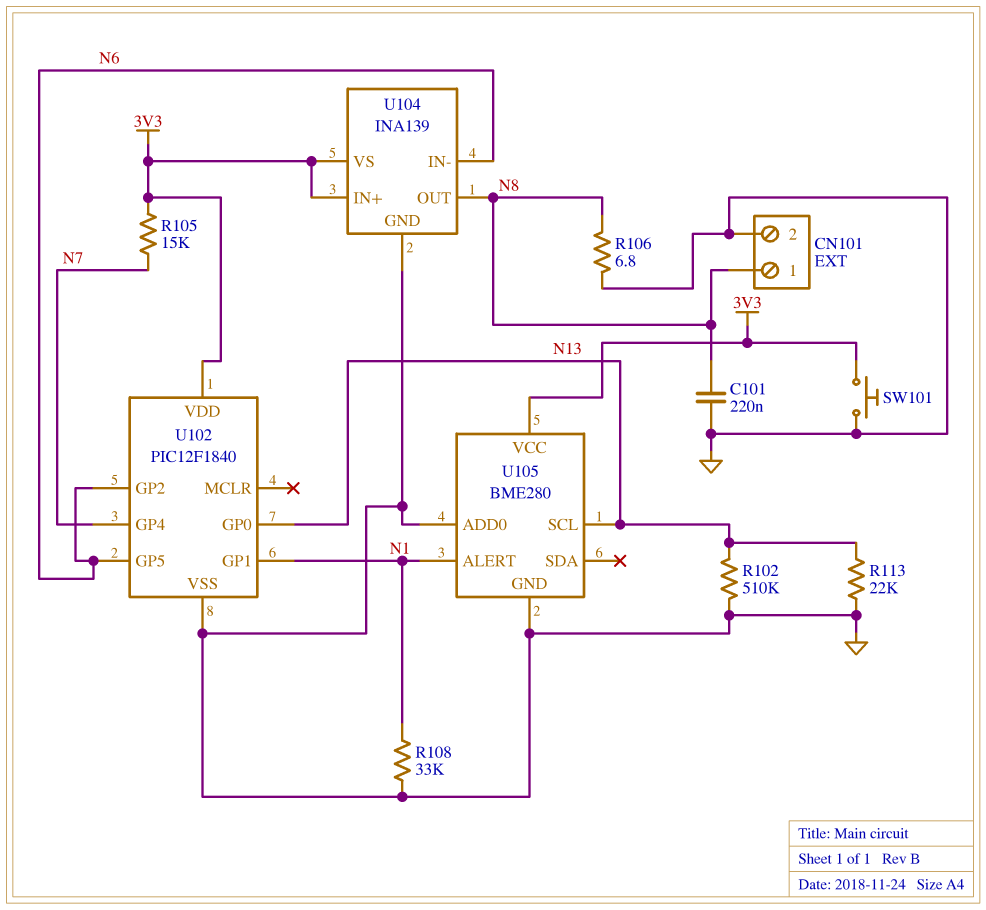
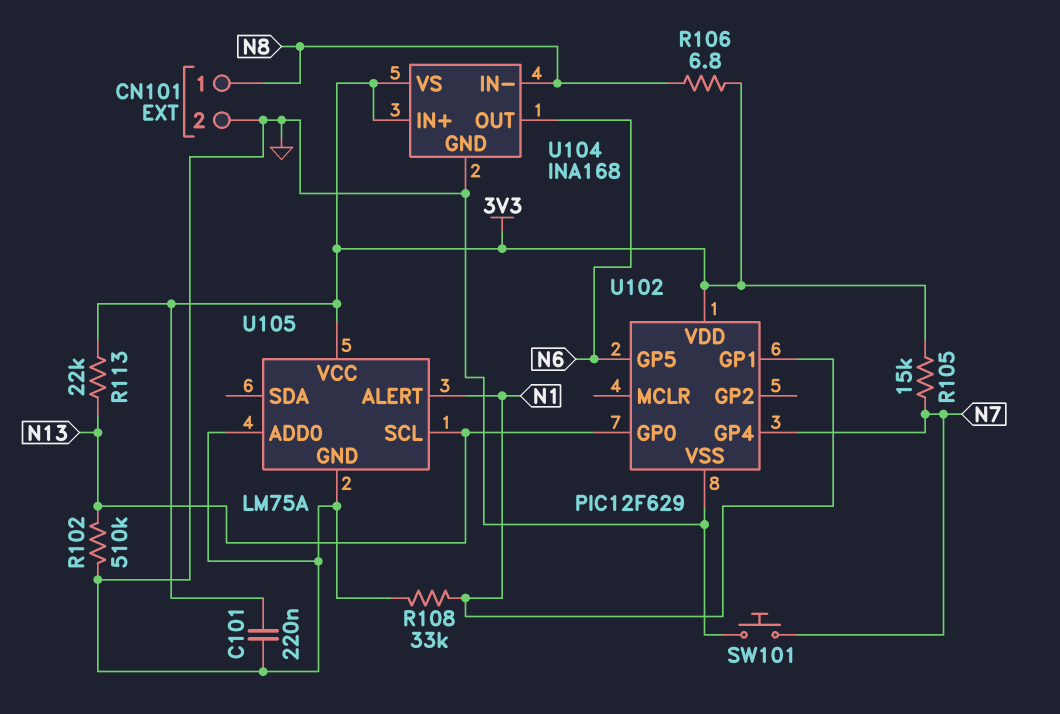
C101: 220nF (GND, N8) -> 220nF (3V3, GND)
R106: 6.8 (GND, N8) -> 6.8 (3V3, N8)
R113: 22k (GND, N13) -> 22k (3V3, N13)
SW101: button (3V3, GND) -> button (GND, N7)
U102: PIC12F1840 -> PIC12F629
U102 pin GP2: N6 -> none
U104: INA139 -> INA168
U104 pin IN-: N6 -> N8
U104 pin OUT: N8 -> N6
U105: BME280 -> LM75A

